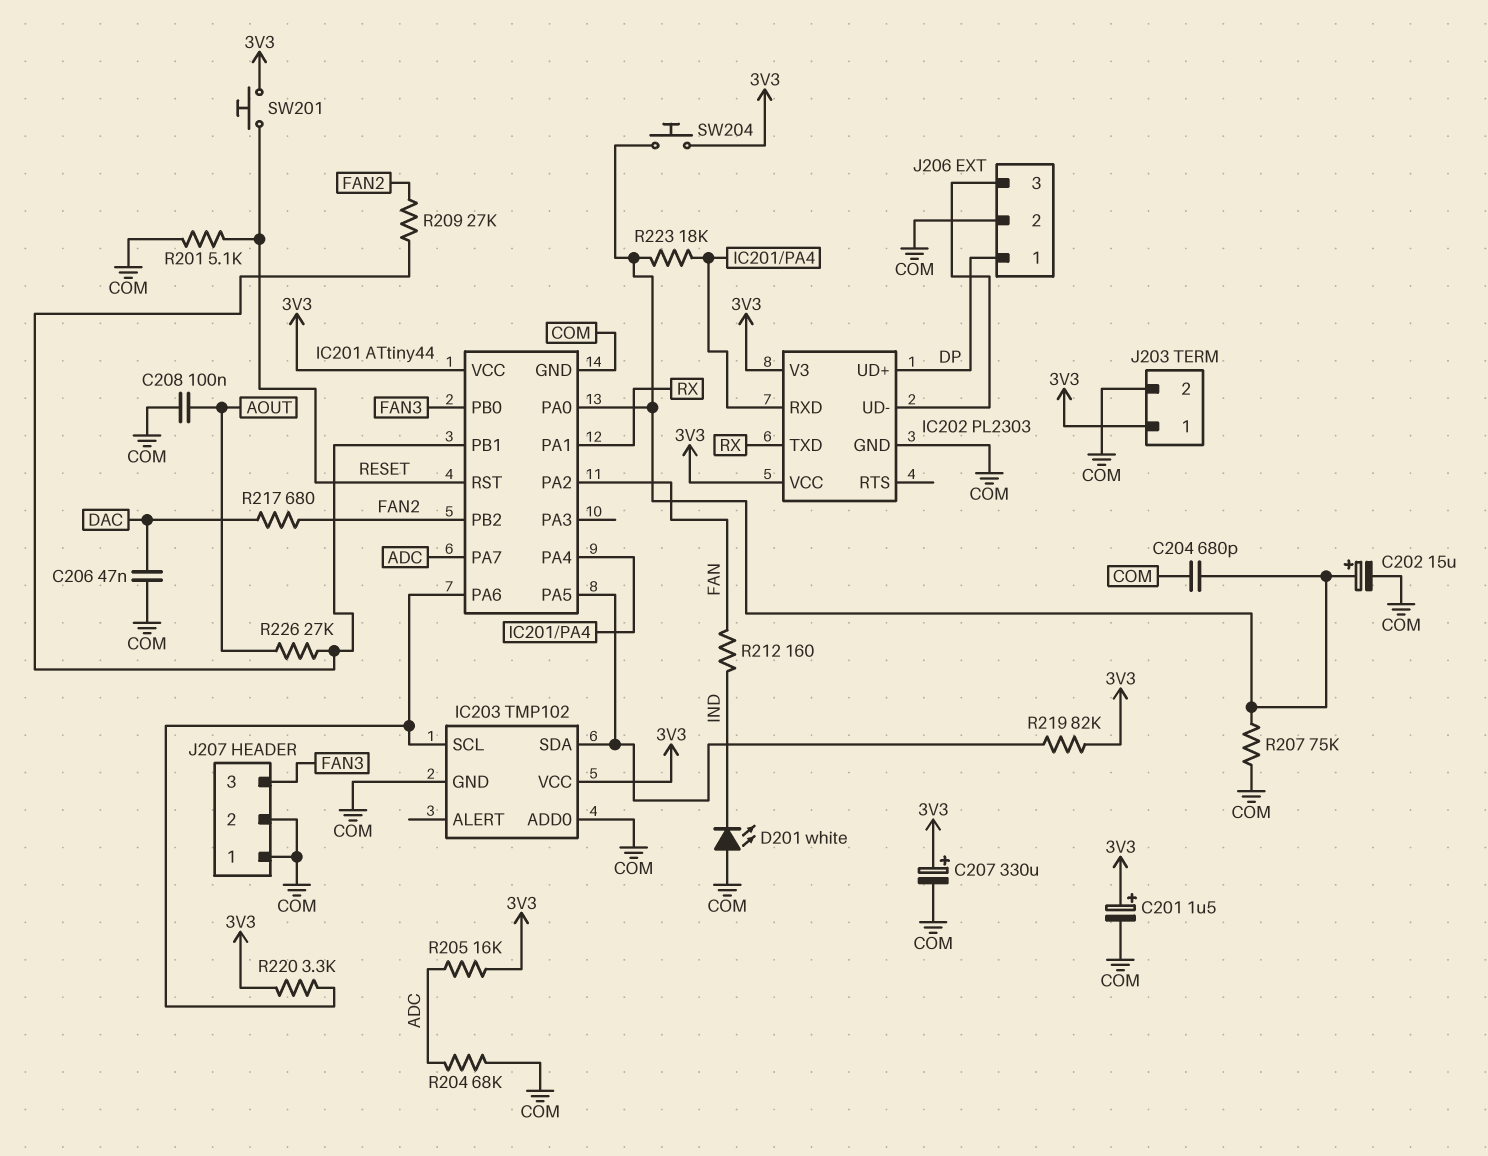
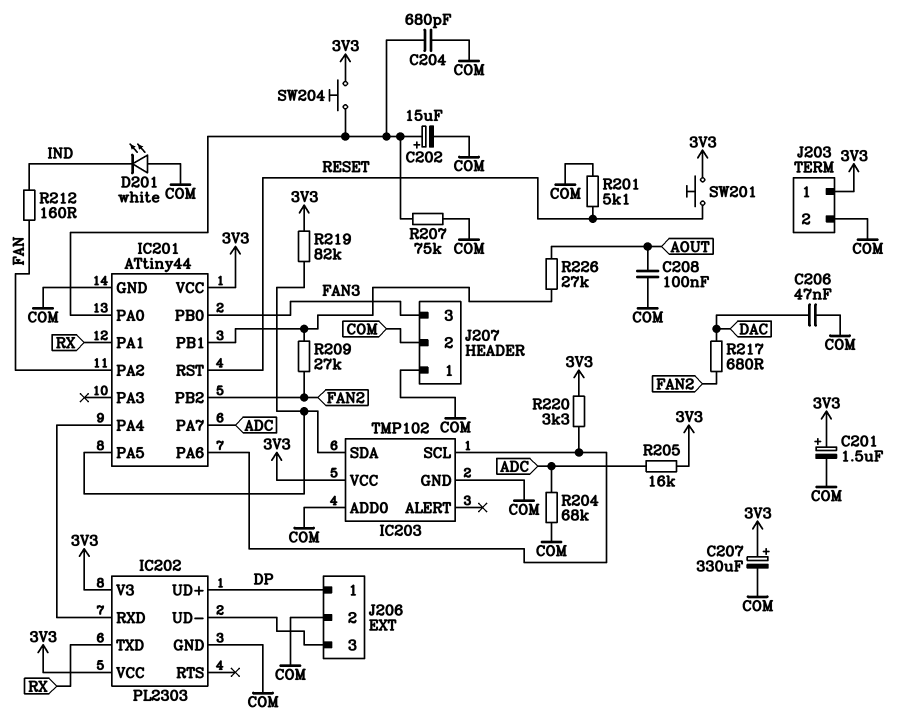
R223: 18k (IC201/PA0, IC201/PA4) -> none

